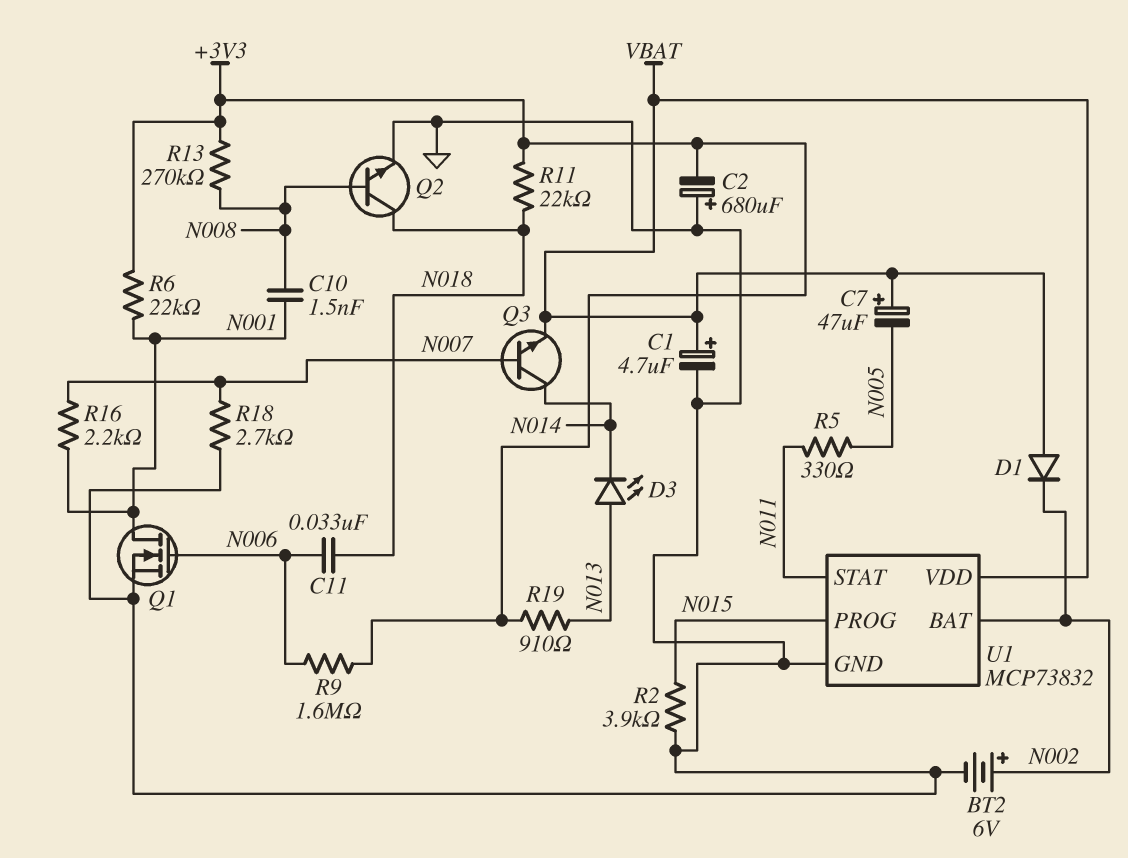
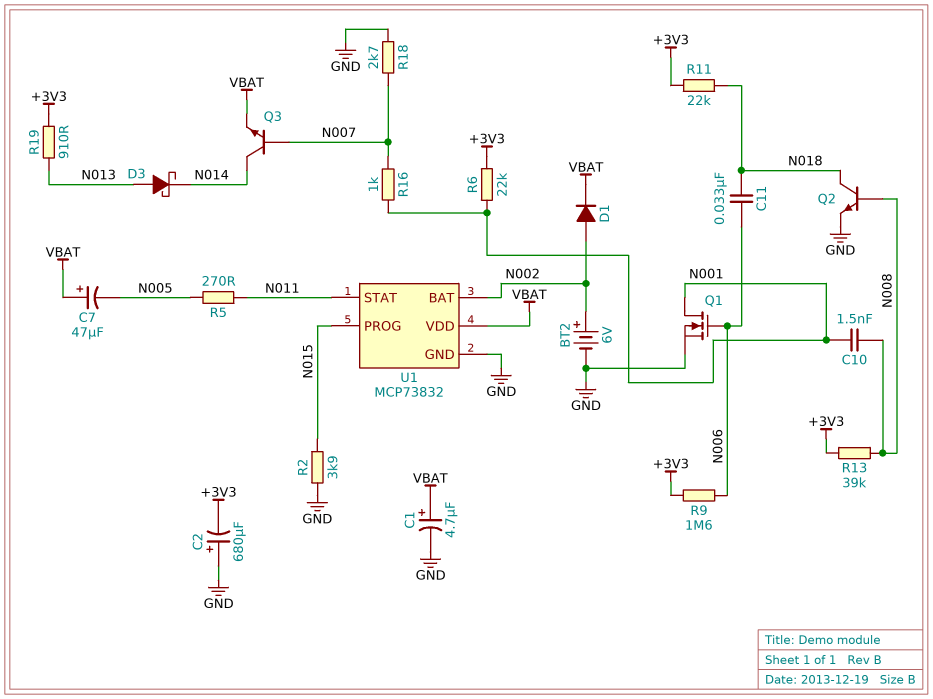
D1: diode (A VBAT, K N002) -> diode (A N002, K VBAT)
D3: LED (A N013, K N014) -> schottky (A N013, K N014)
R5: 330 (N005, N011) -> 270 (N005, N011)
R13: 270k (+3V3, N008) -> 39k (+3V3, N008)
R16: 2.2k (N001, N007) -> 1k (N001, N007)

